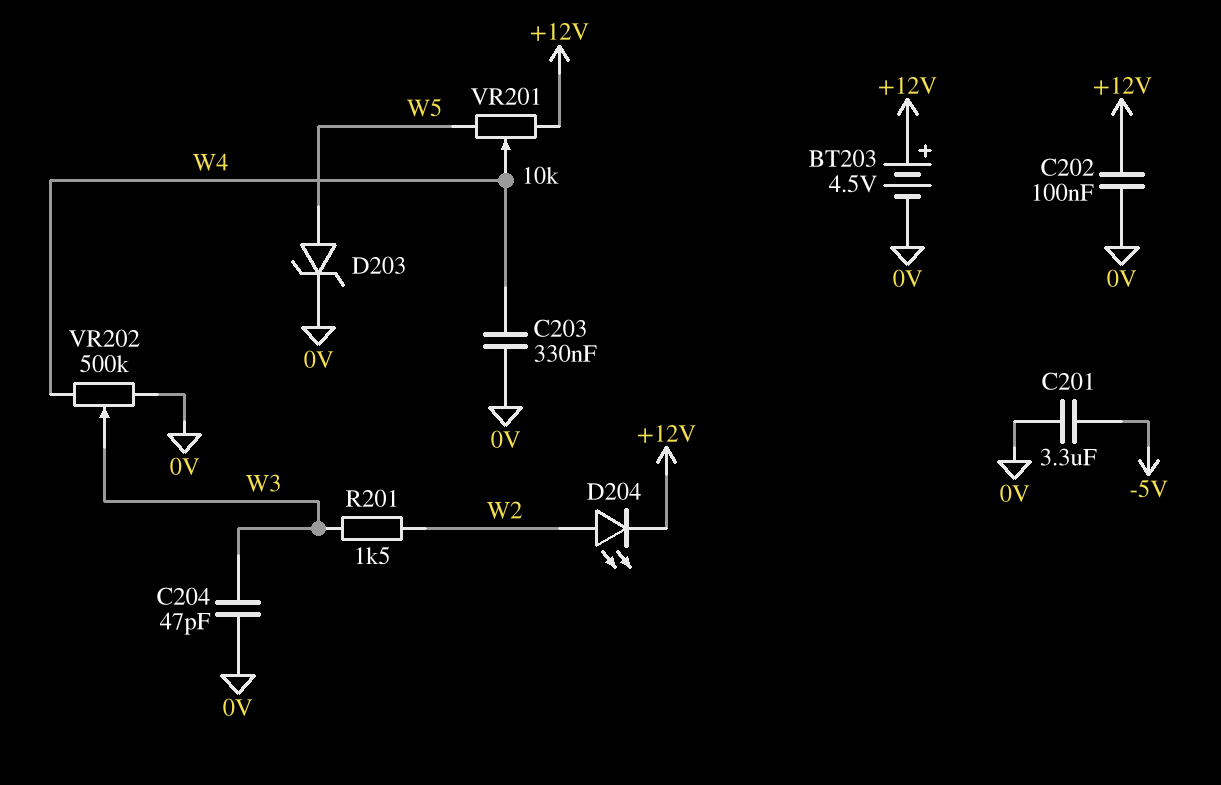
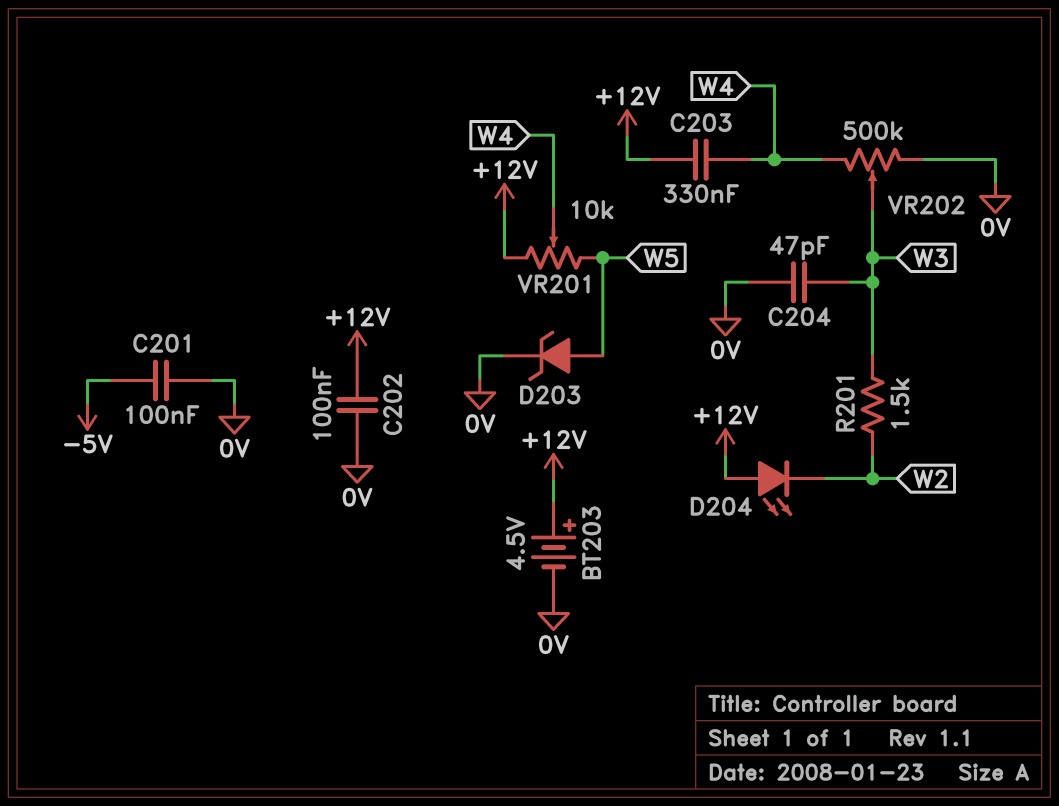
C201: 3.3uF (-5V, 0V) -> 100nF (-5V, 0V)
C203: 330nF (0V, W4) -> 330nF (+12V, W4)
D204: LED (A W2, K +12V) -> LED (A +12V, K W2)

